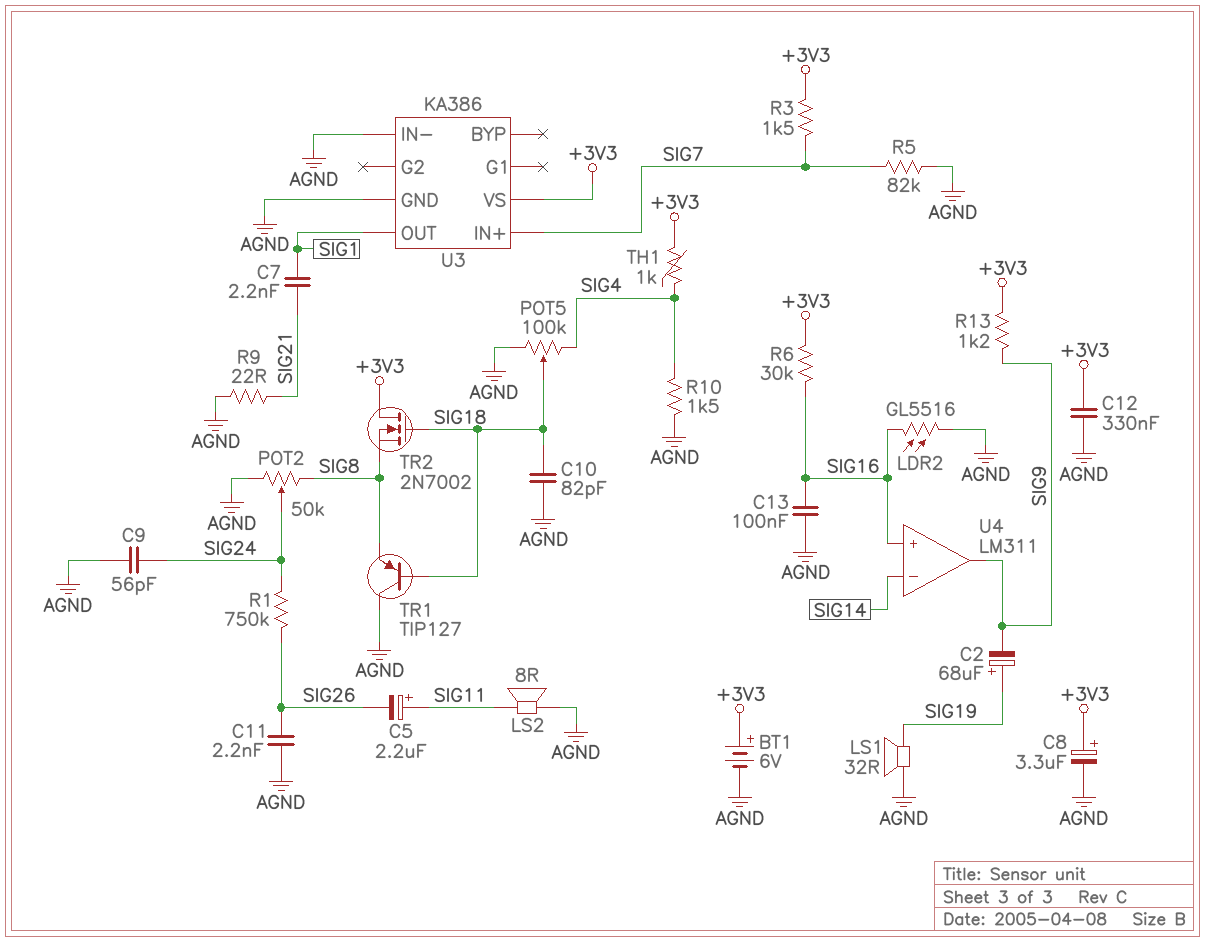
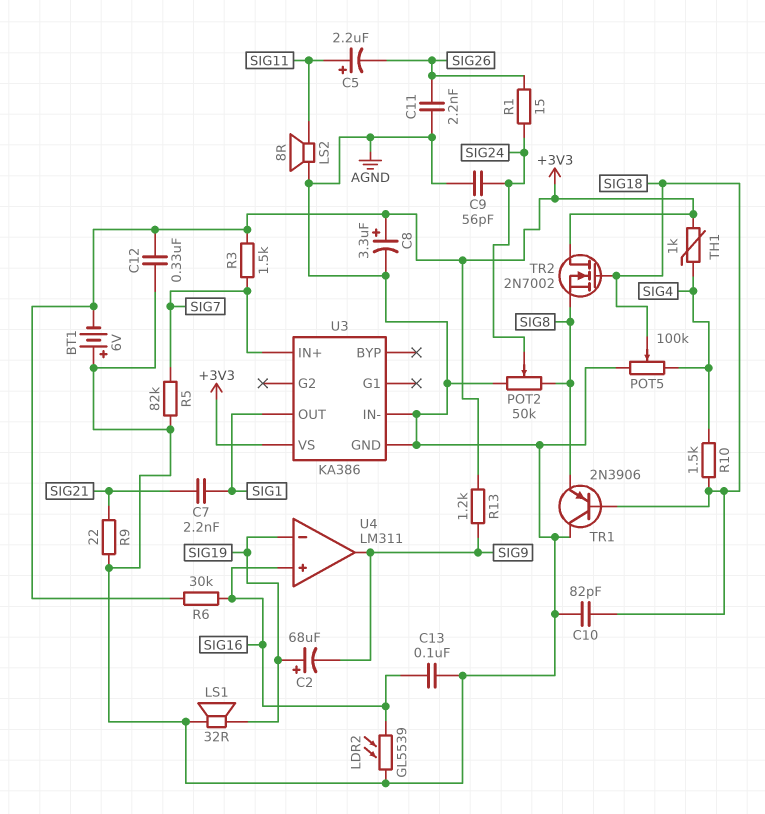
BT1: 6V (plus +3V3, minus AGND) -> 6V (plus AGND, minus +3V3)
LDR2: GL5516 (AGND, SIG16) -> GL5539 (AGND, SIG16)
R1: 750k (SIG24, SIG26) -> 15 (SIG24, SIG26)
R10: 1.5k (AGND, SIG4) -> 1.5k (SIG4, SIG18)
TR1: PNP TIP127 (B SIG18, C AGND, E SIG8) -> PNP 2N3906 (B SIG18, C AGND, E SIG8)
U4 pin in-: SIG14 -> SIG19

